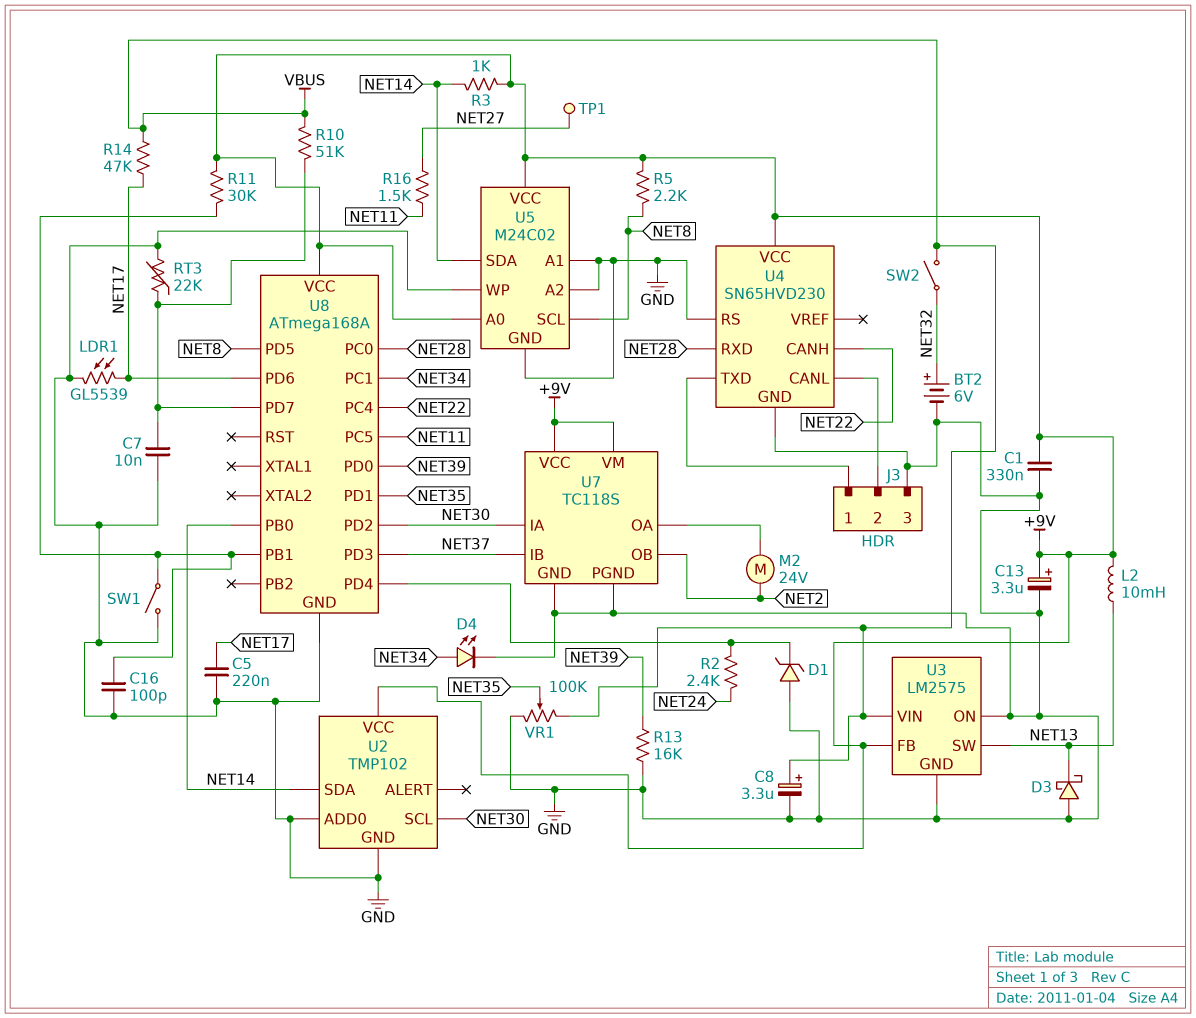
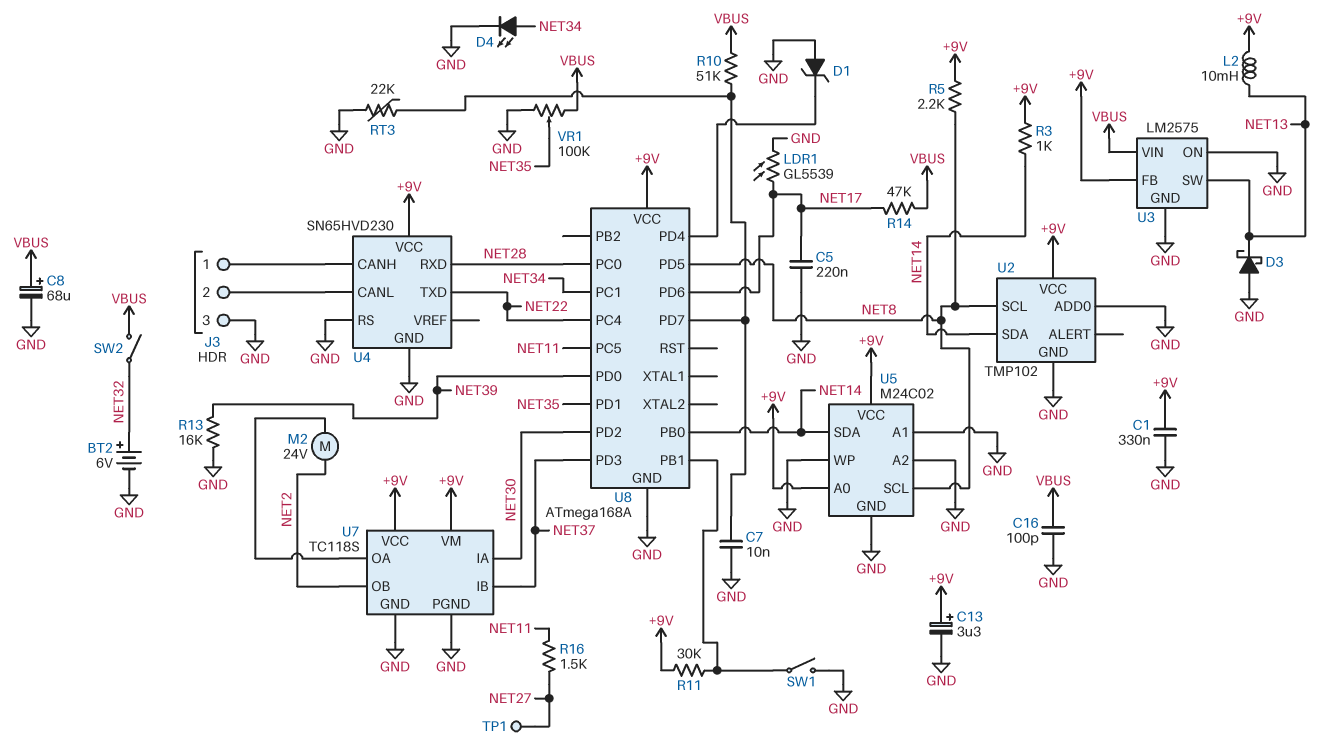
C8: 3.3uF (plus VBUS, minus GND) -> 68uF (plus VBUS, minus GND)
C16: 100pF (GND, U8/PB1) -> 100pF (GND, VBUS)
R2: 2.4k (NET24, U8/PD4) -> none
U2 pin SCL: NET30 -> NET8
U4 pin CANH: NET22 -> J3/1
U4 pin TXD: J3/1 -> NET22

